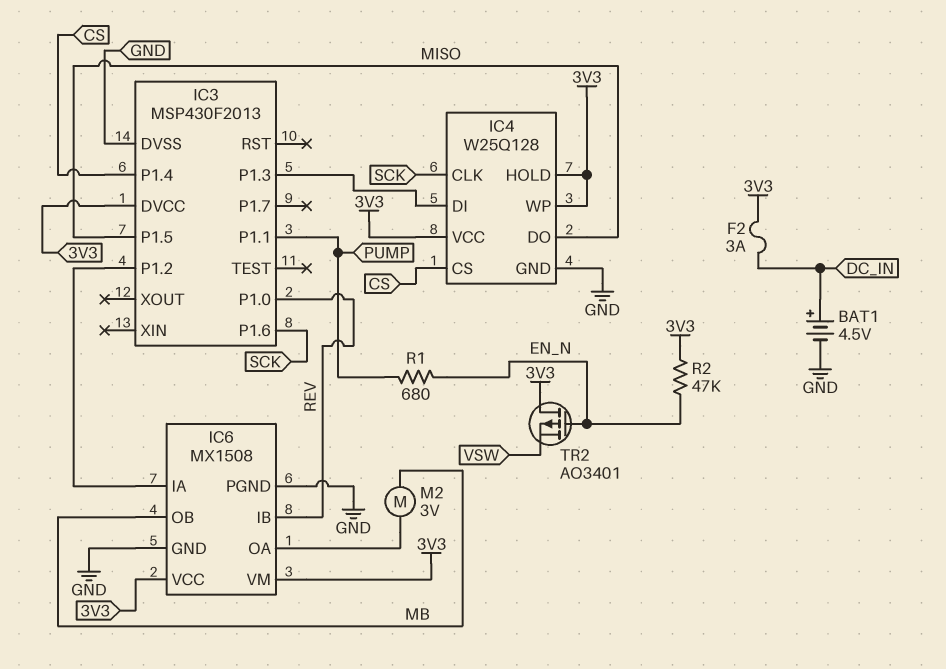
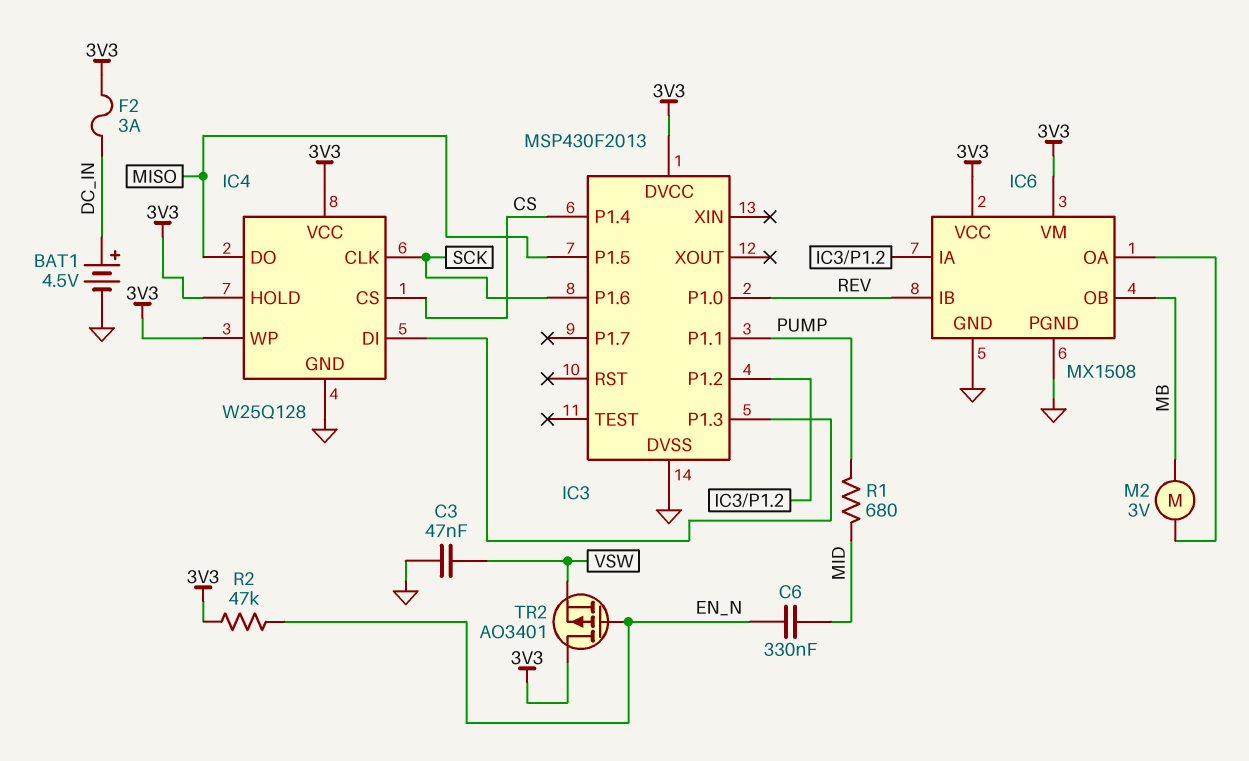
C3: none -> 47nF (GND, VSW)
C6: none -> 330nF (EN_N, MID)
R1: 680 (EN_N, PUMP) -> 680 (MID, PUMP)

